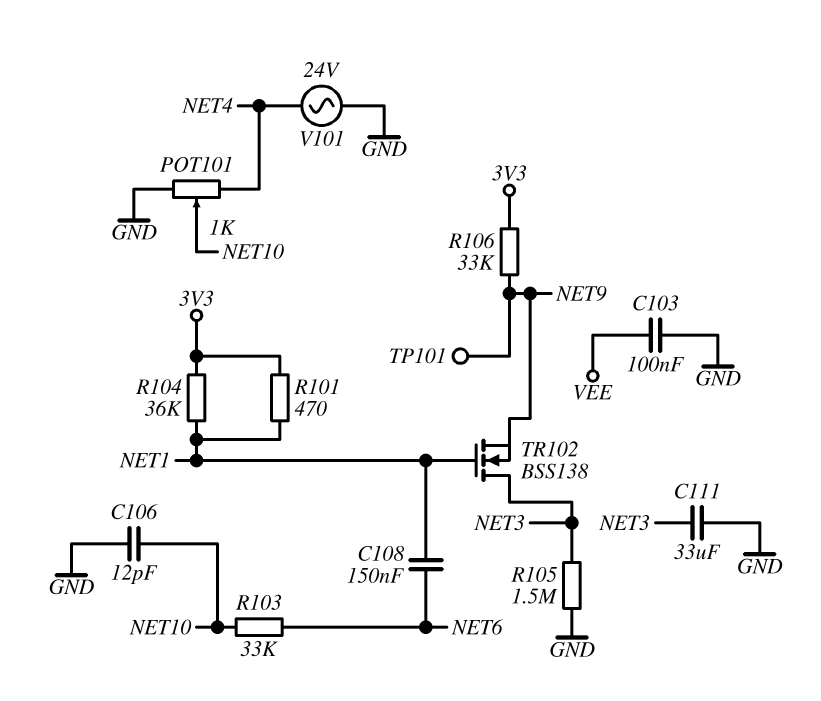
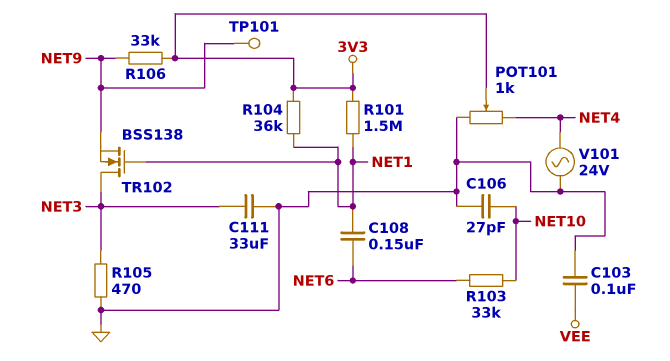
C106: 12pF (GND, NET10) -> 27pF (GND, NET10)
POT101: 1k (GND, NET4, wiper NET10) -> 1k (GND, NET4, wiper 3V3)
R101: 470 (3V3, NET1) -> 1.5M (3V3, NET1)
R105: 1.5M (GND, NET3) -> 470 (GND, NET3)

